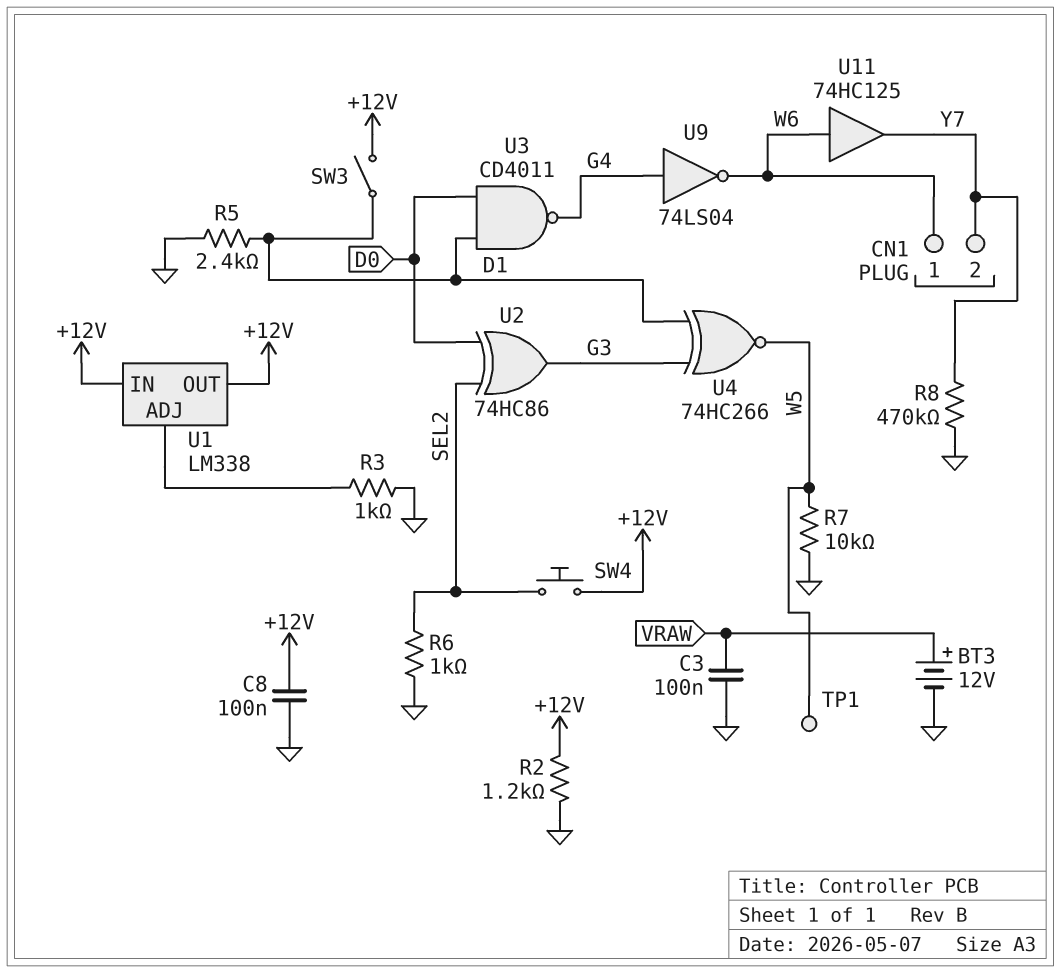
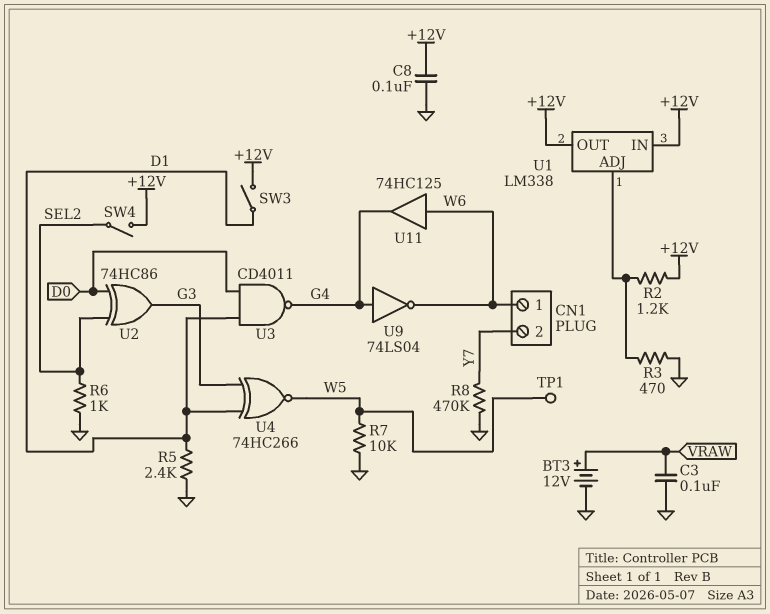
R2: 1.2k (+12V, GND) -> 1.2k (+12V, U1/ADJ)
R3: 1k (GND, U1/ADJ) -> 470 (GND, U1/ADJ)
SW4: button (+12V, SEL2) -> switch (+12V, SEL2)
U11: buffer 74HC125 (in W6, out Y7) -> buffer 74HC125 (in W6, out G4)

